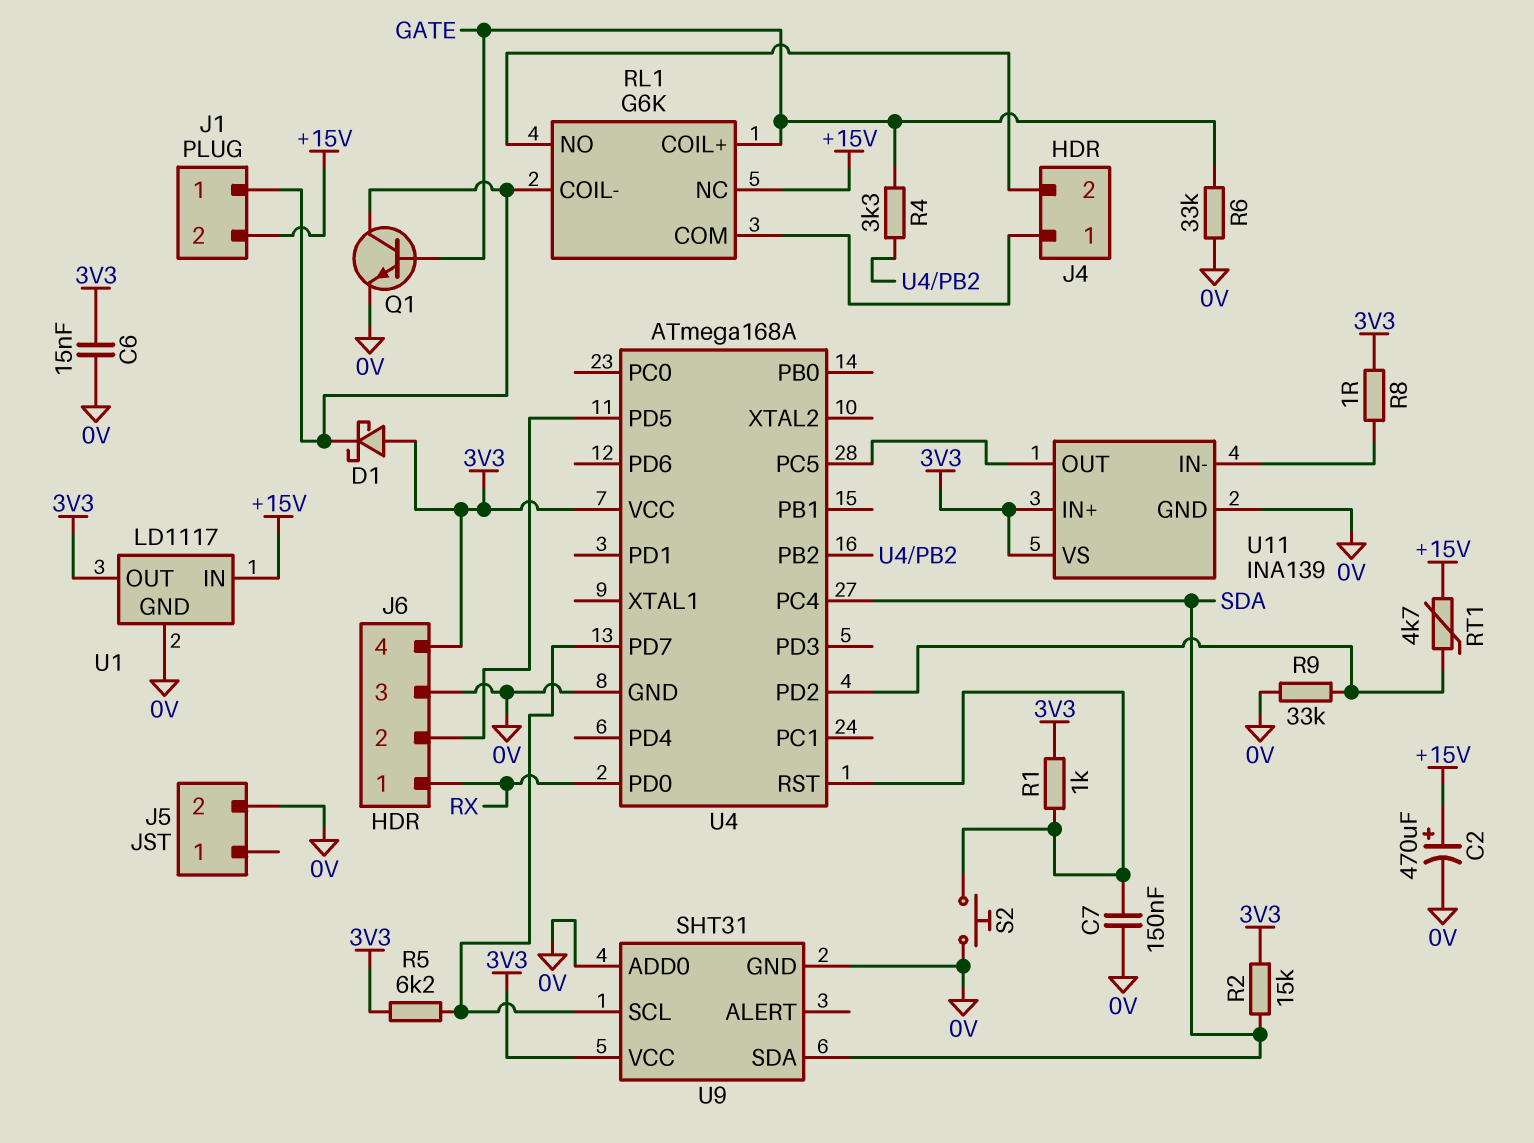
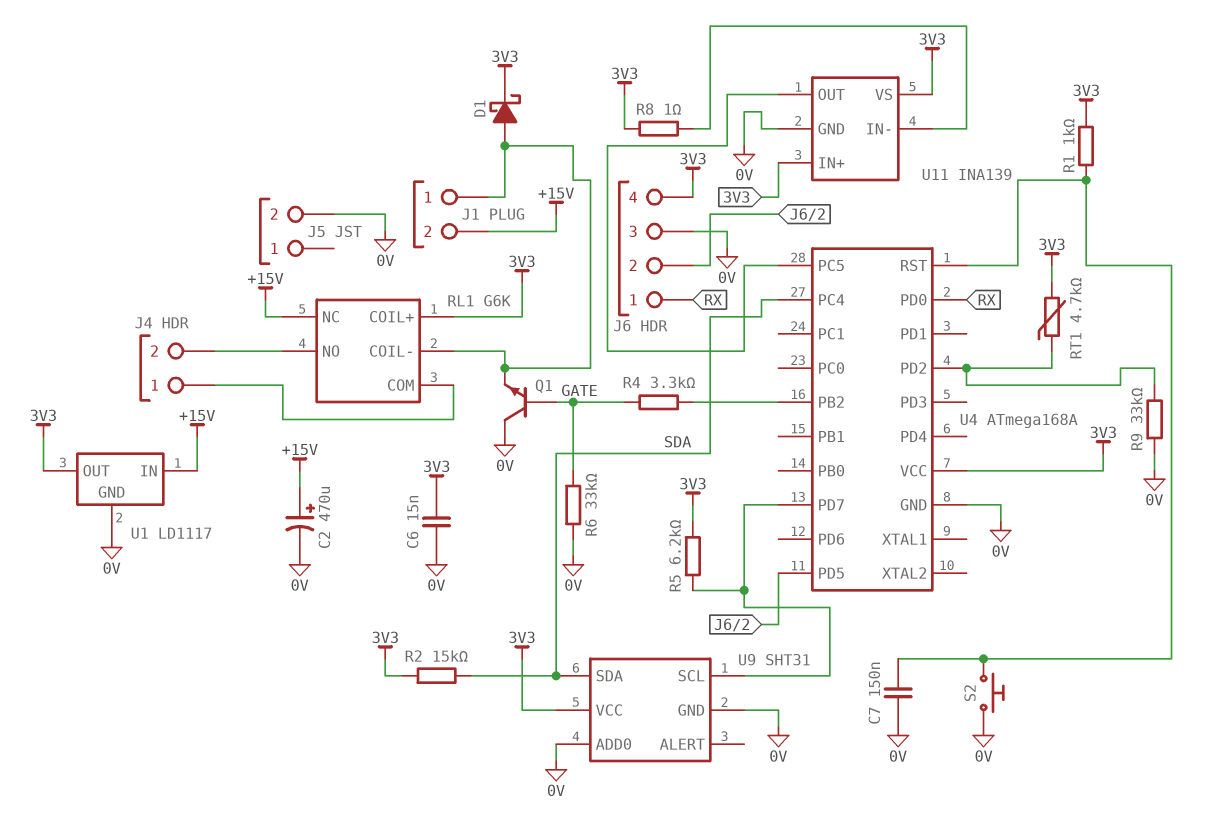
D1: schottky (A 3V3, K J1/1) -> schottky (A J1/1, K 3V3)
Q1: NPN (B GATE, C J1/1, E 0V) -> NPN (B GATE, C 0V, E J1/1)
RL1 pin COIL+: GATE -> 3V3
RT1: 4.7k (+15V, U4/PD2) -> 4.7k (3V3, U4/PD2)

